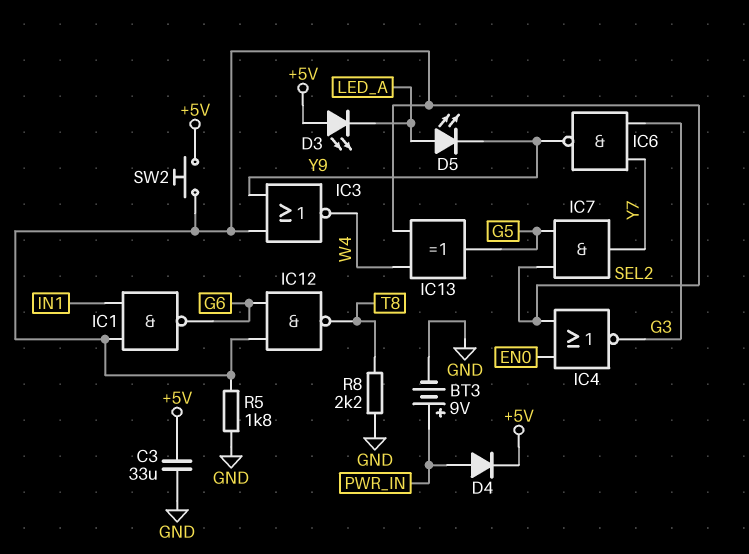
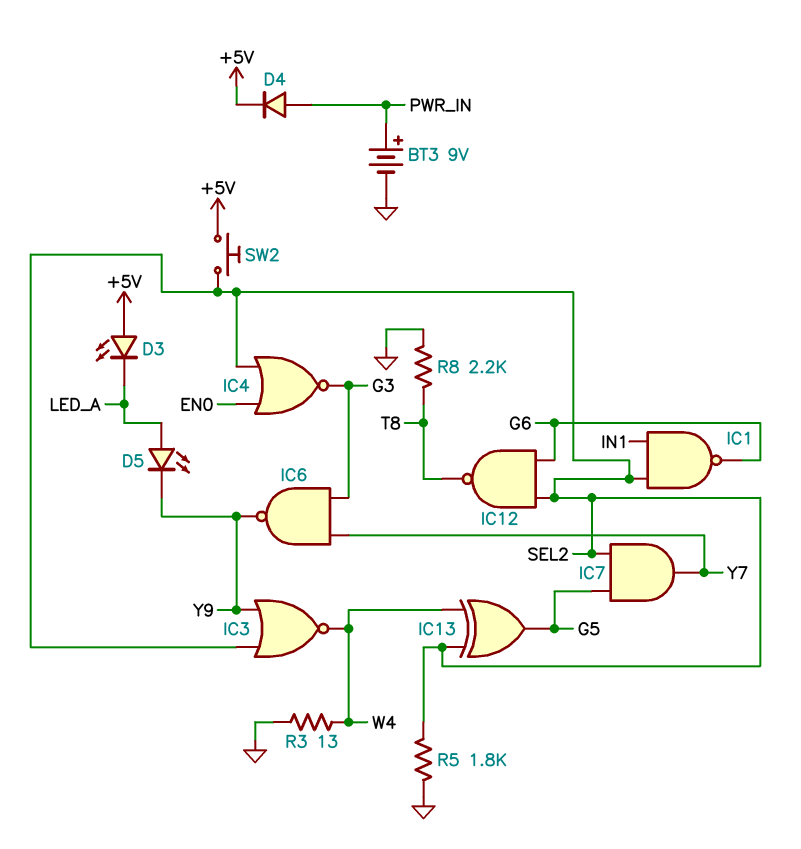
C3: 33uF (+5V, GND) -> none
R3: none -> 13 (GND, W4)

